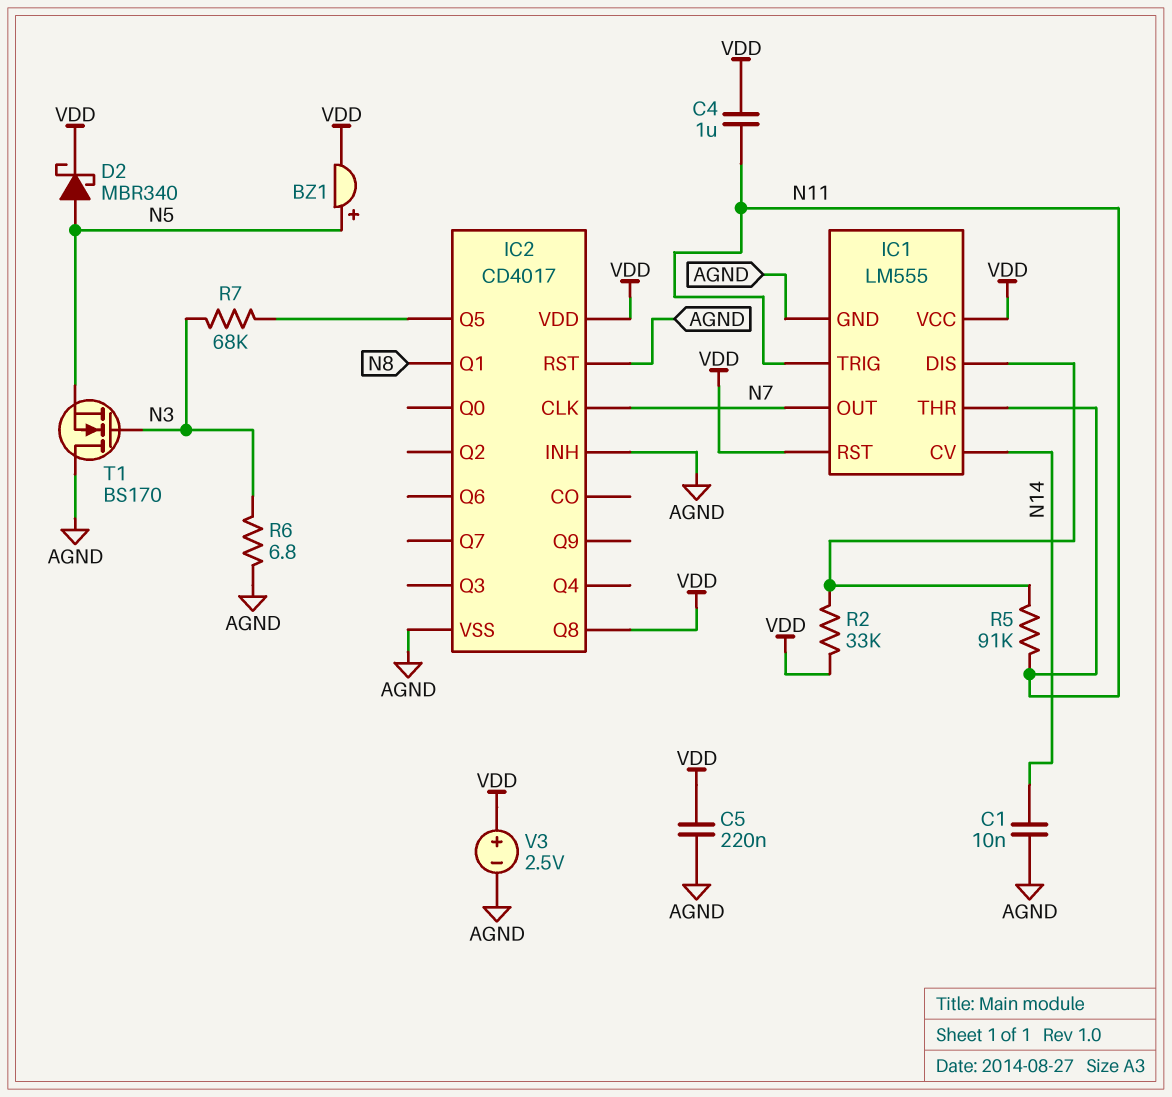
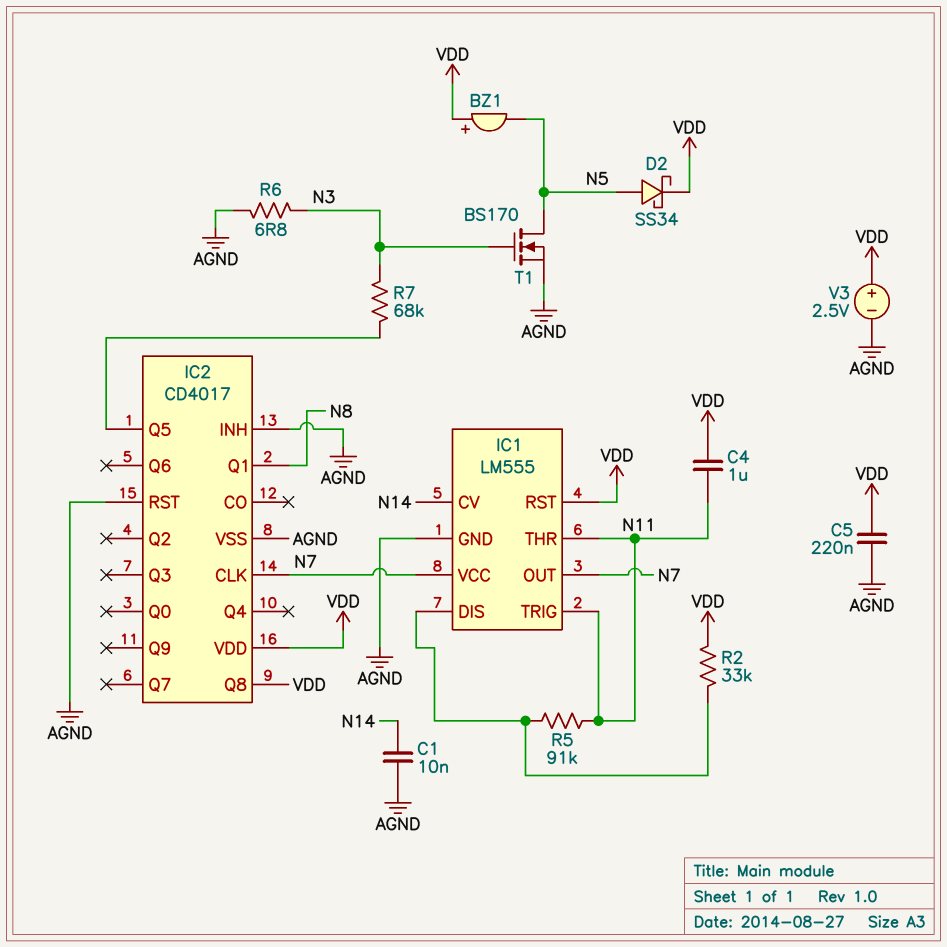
BZ1: buzzer (plus N5, minus VDD) -> buzzer (plus VDD, minus N5)
D2: schottky MBR340 (A N5, K VDD) -> schottky SS34 (A N5, K VDD)
IC1 pin VCC: VDD -> N7
T1: NMOS BS170 (G N3, D AGND, S N5) -> NMOS BS170 (G N3, D N5, S AGND)

